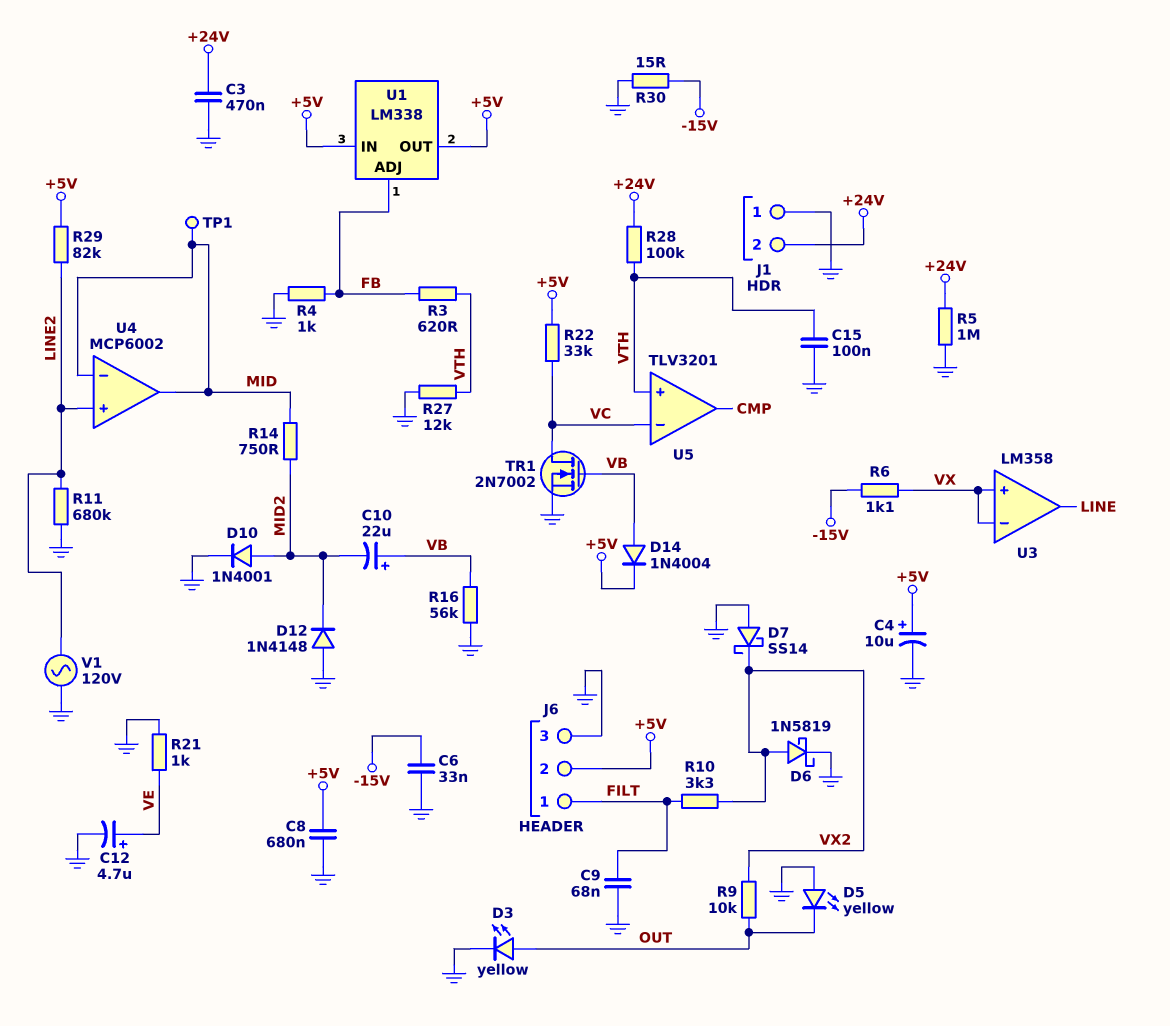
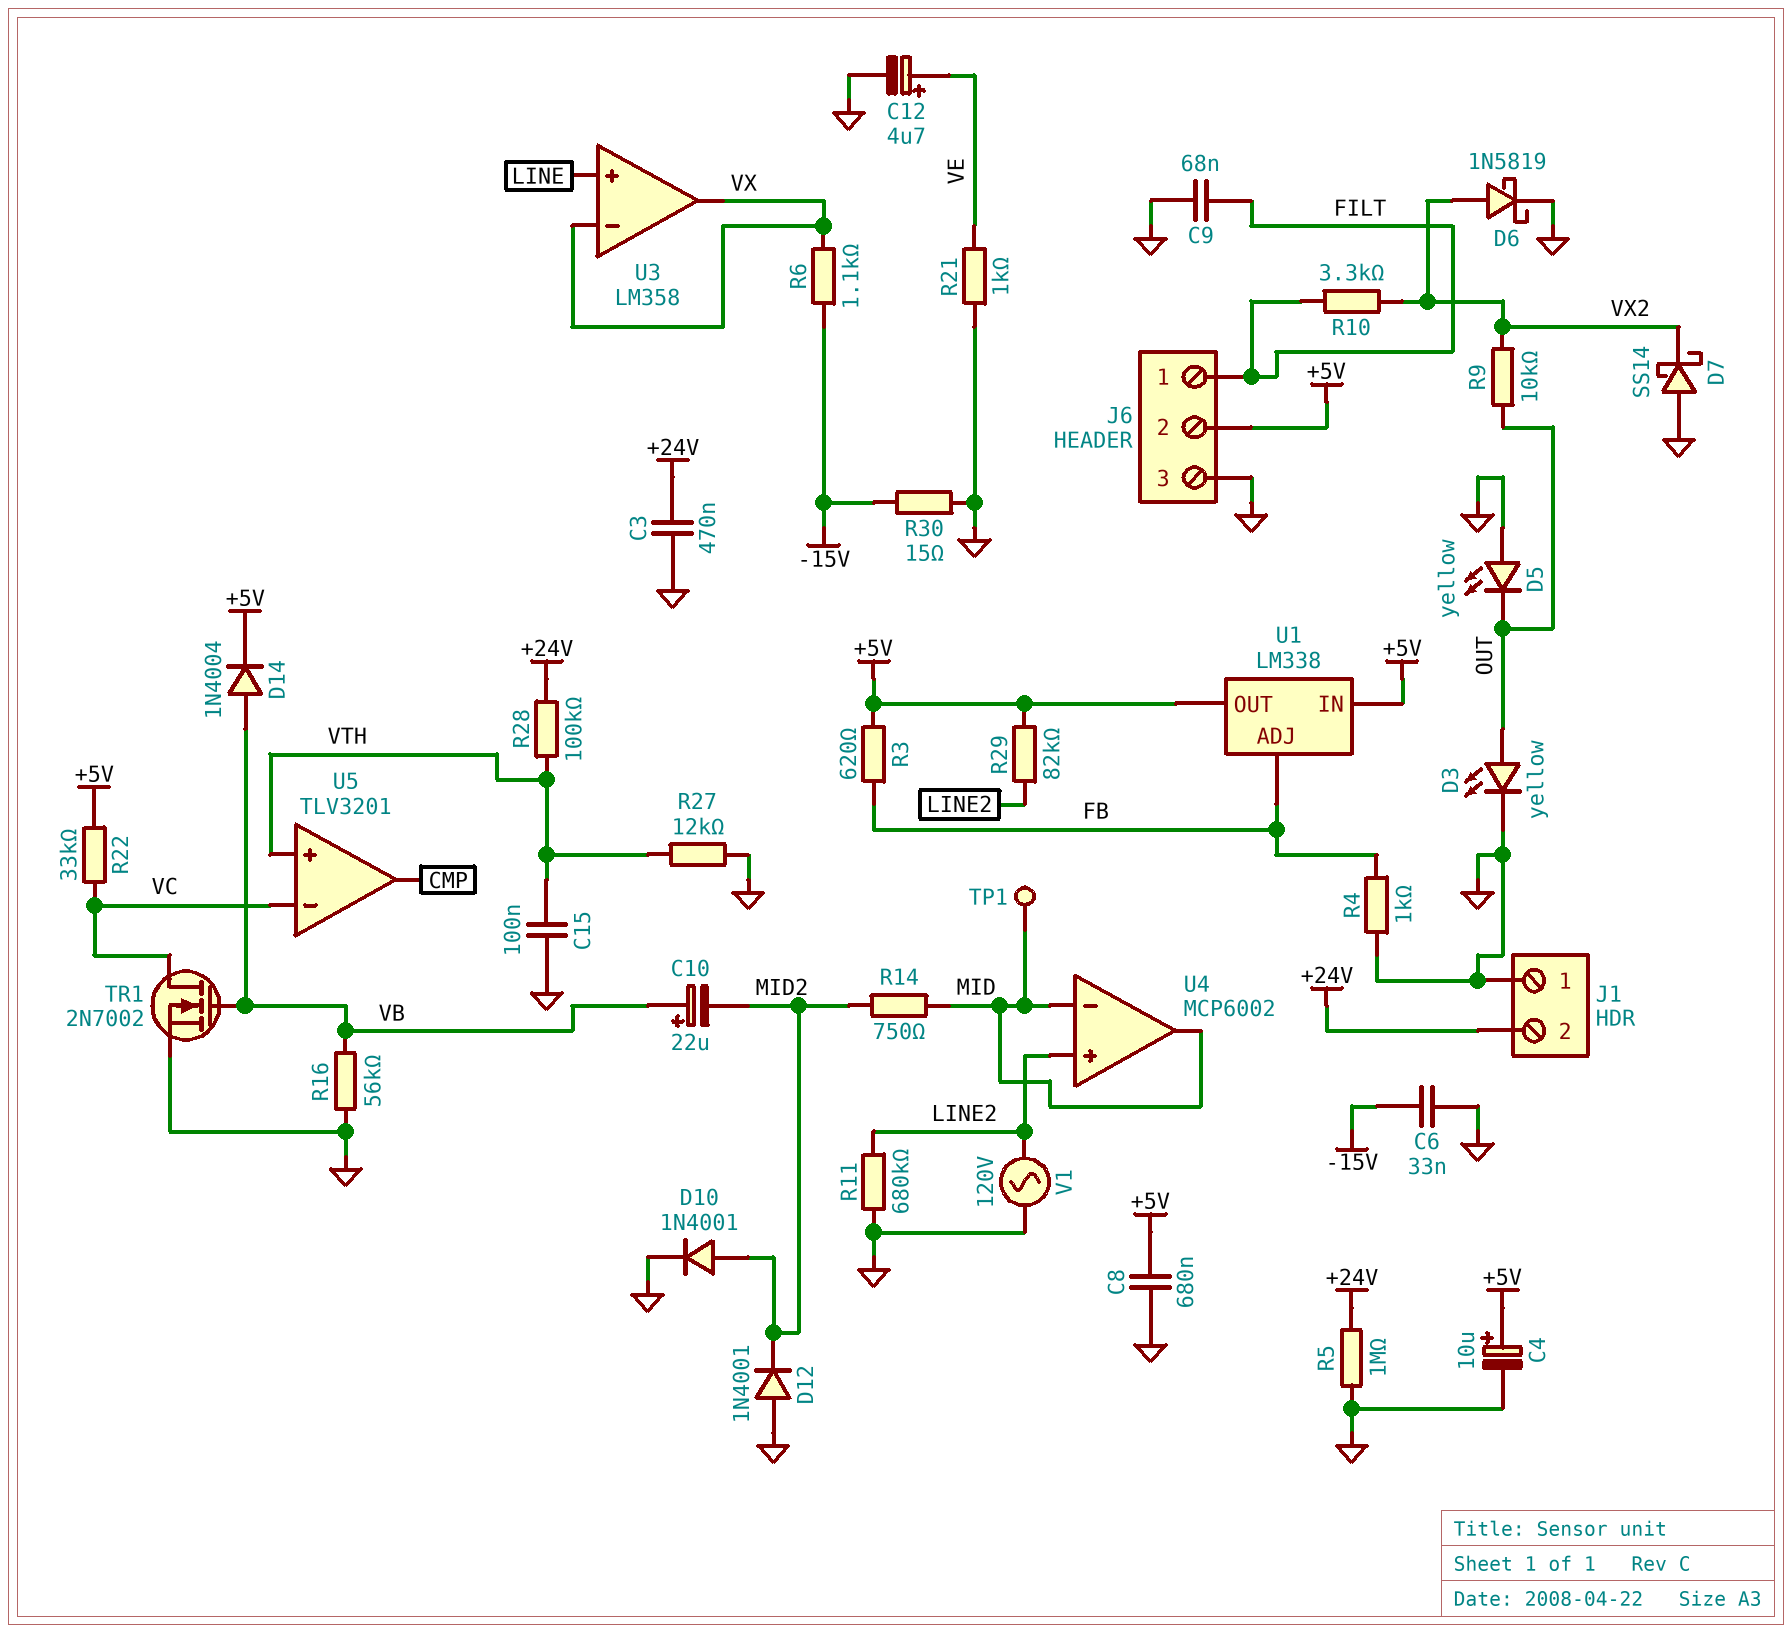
D12: diode 1N4148 (A GND, K MID2) -> diode 1N4001 (A GND, K MID2)
R3: 620 (FB, VTH) -> 620 (+5V, FB)
U3 pin in+: VX -> LINE
U3 pin out: LINE -> VX

